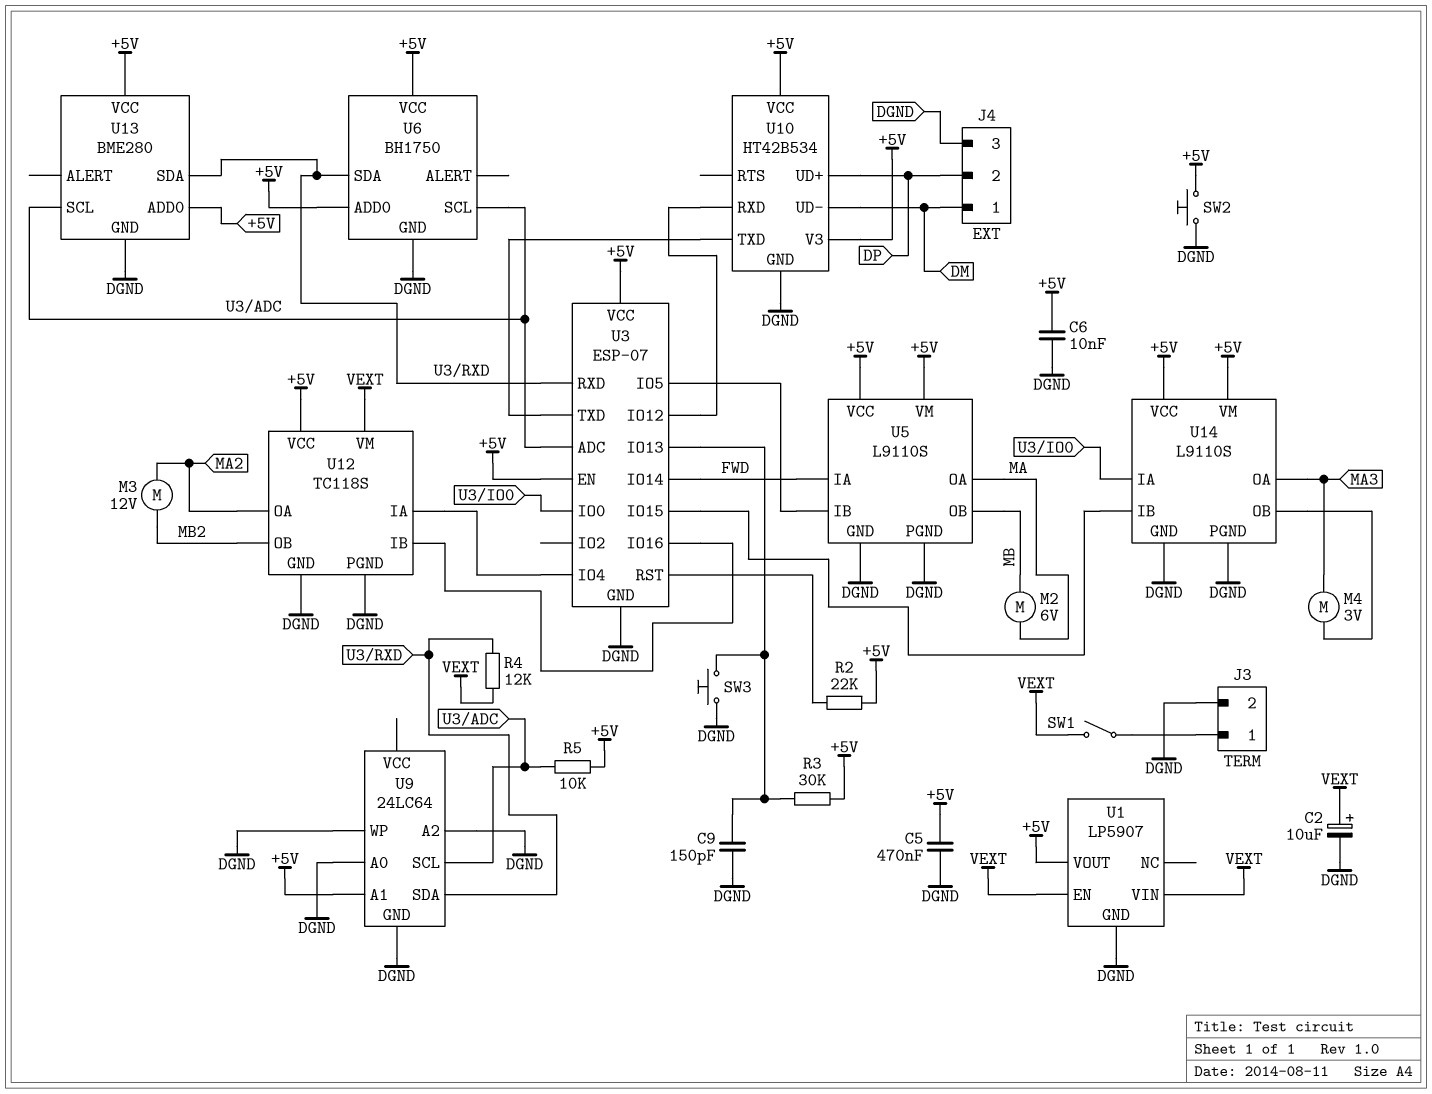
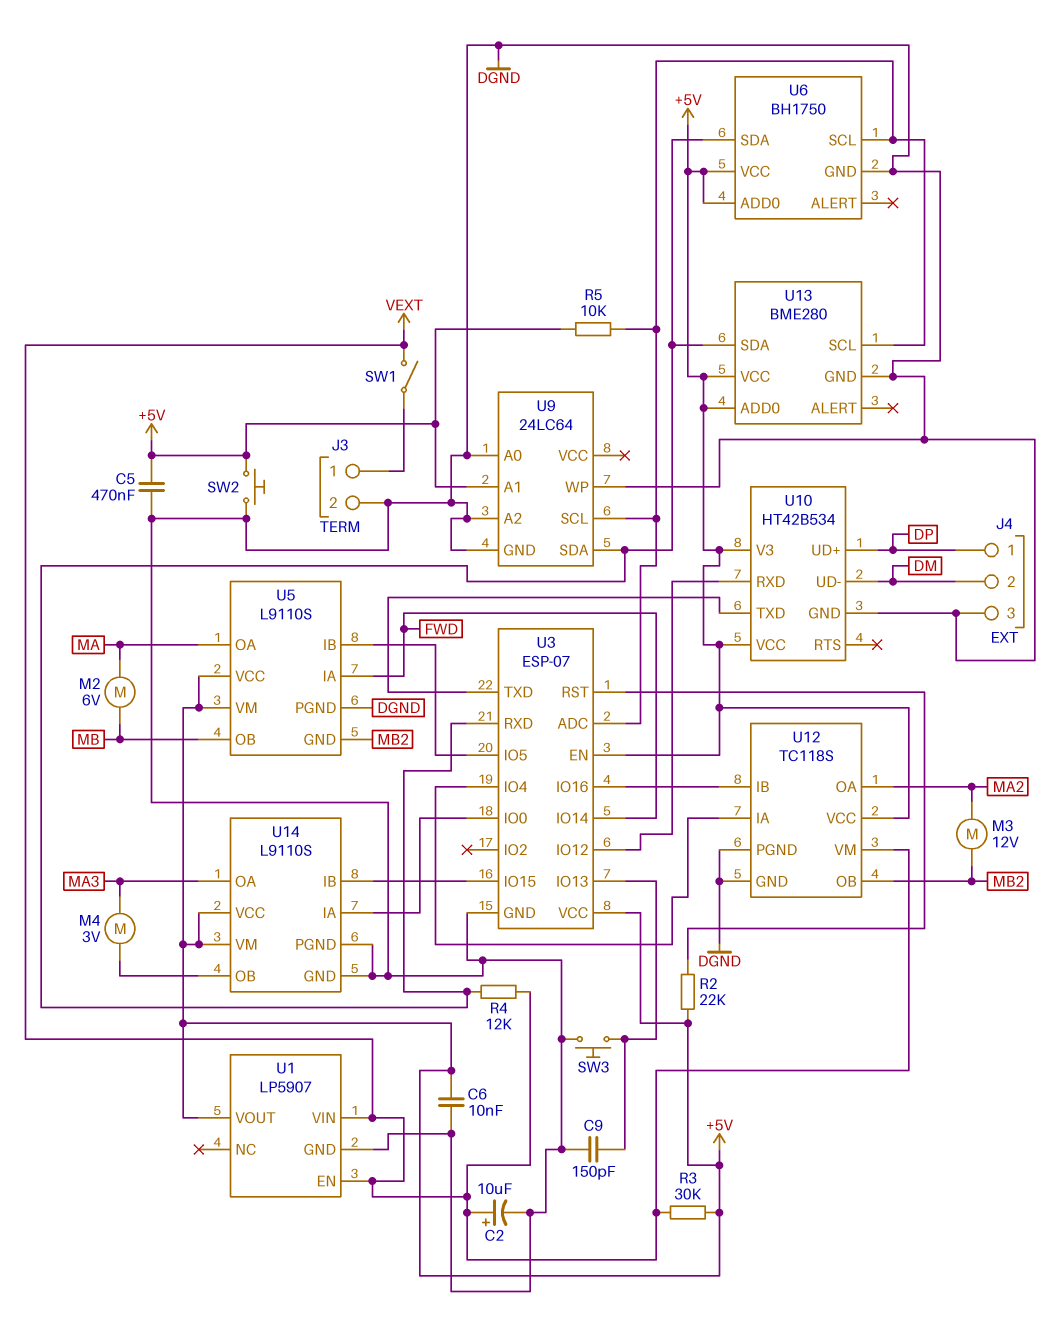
J4 pin 1: DM -> DP
J4 pin 2: DP -> DM
R3: 30k (+5V, U3/IO13) -> 30k (+5V, VEXT)
U5 pin GND: DGND -> MB2

